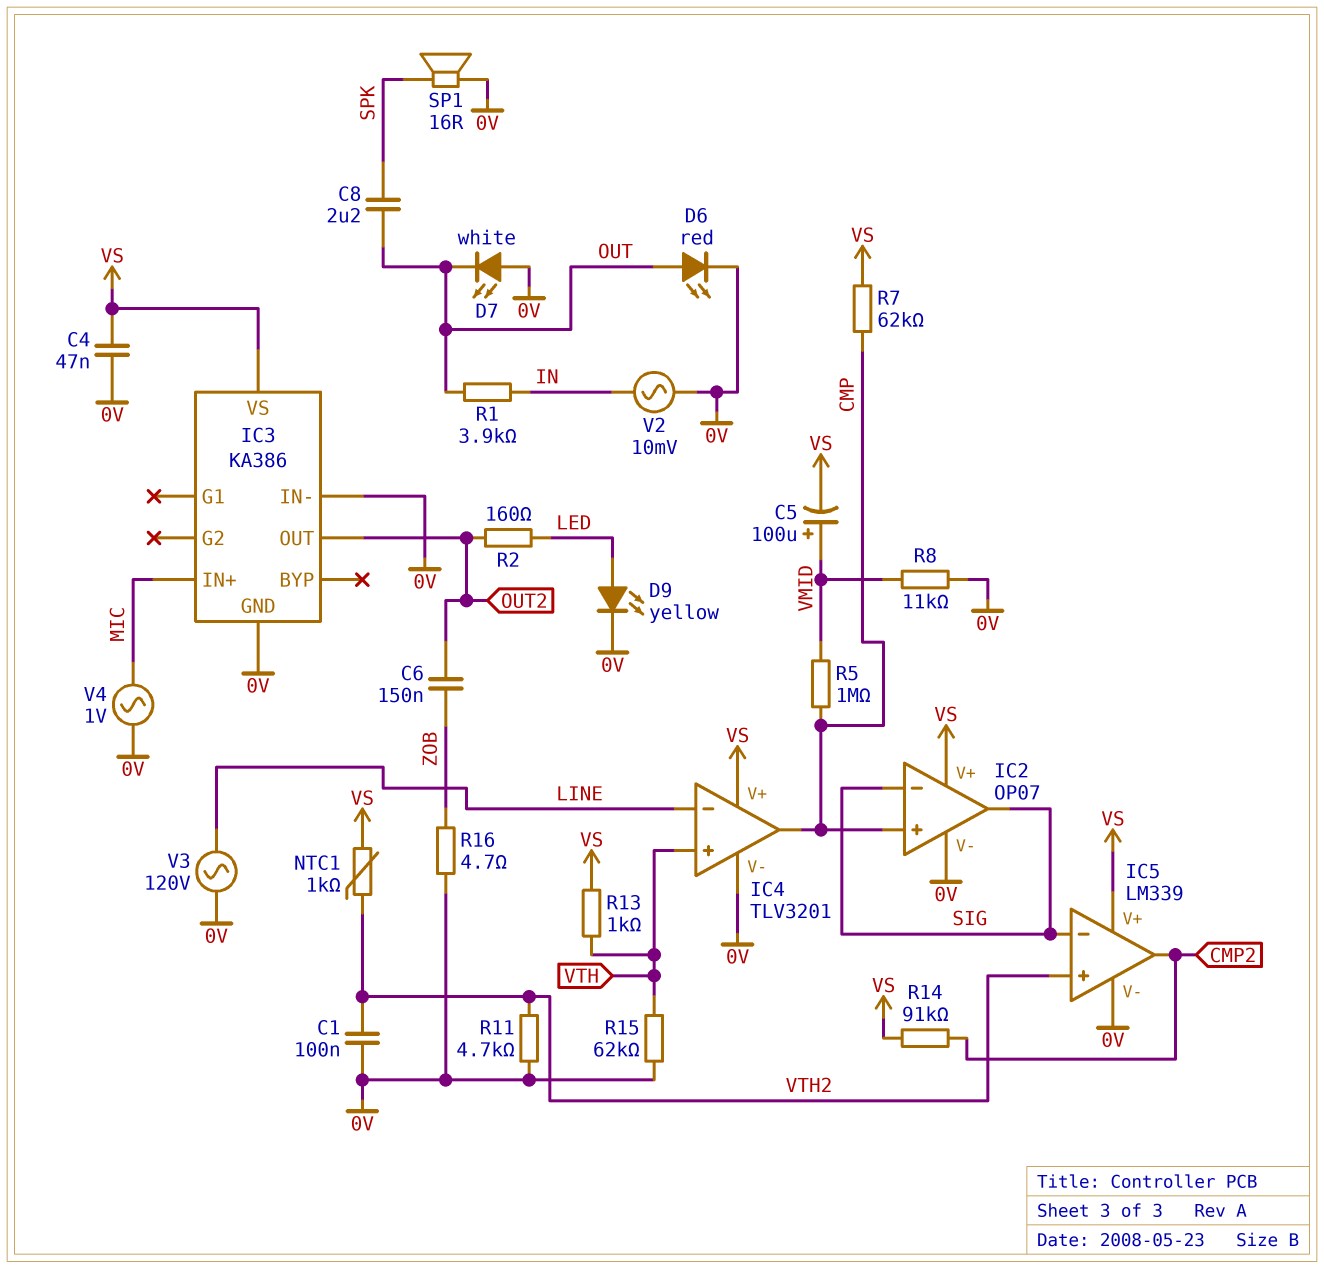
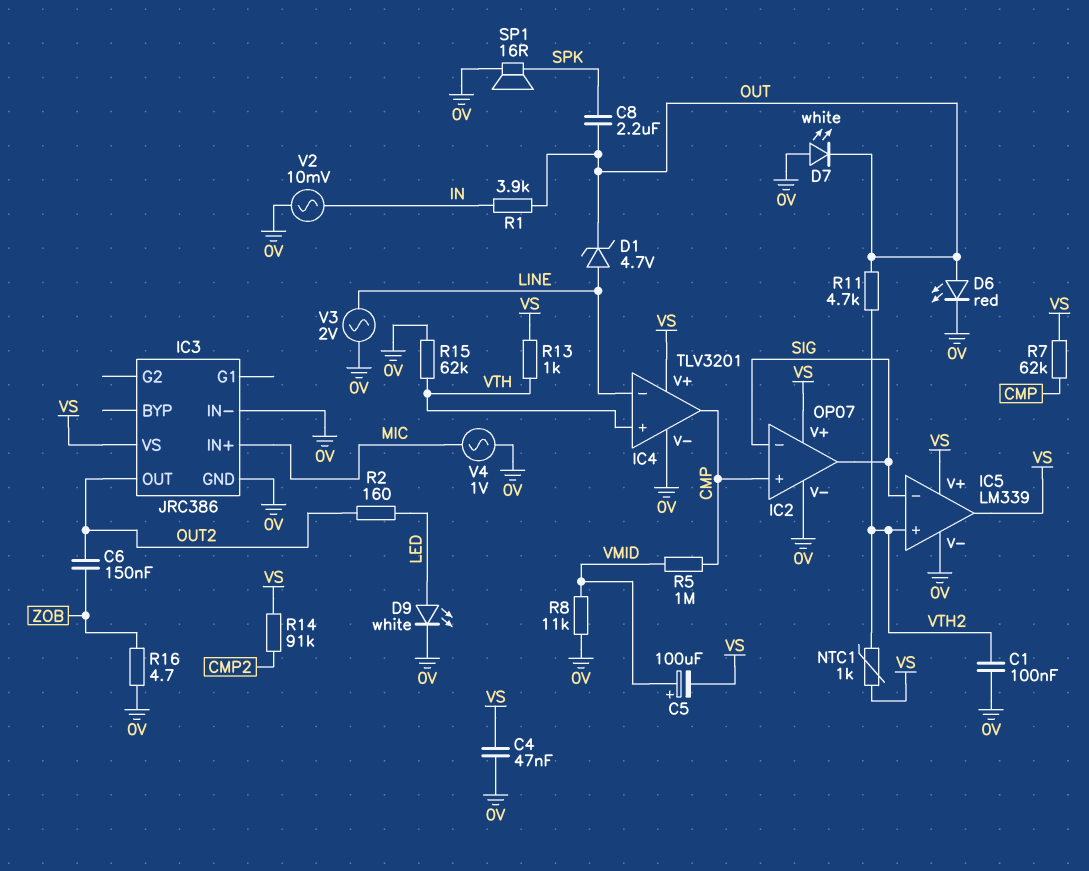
D1: none -> zener 4.7V (A LINE, K OUT)
D9: LED yellow (A LED, K 0V) -> LED white (A LED, K 0V)
IC3: KA386 -> JRC386
IC5 pin out: CMP2 -> VS
R11: 4.7k (0V, VTH2) -> 4.7k (OUT, VTH2)
V3: AC 120V (0V, LINE) -> AC 2V (0V, LINE)

